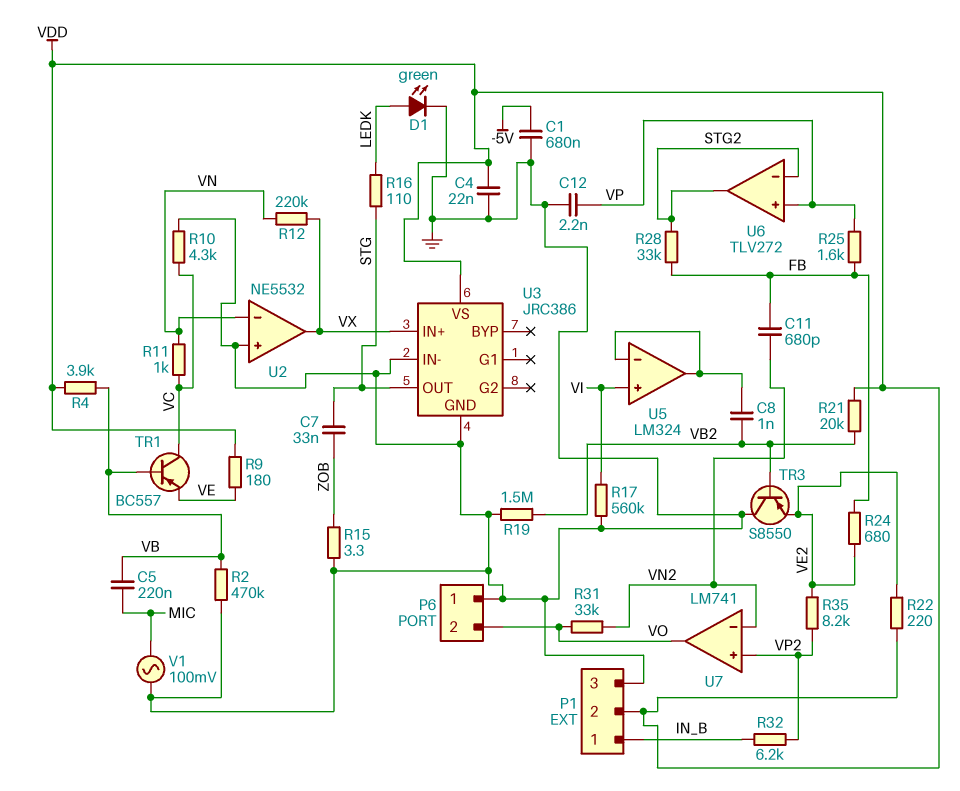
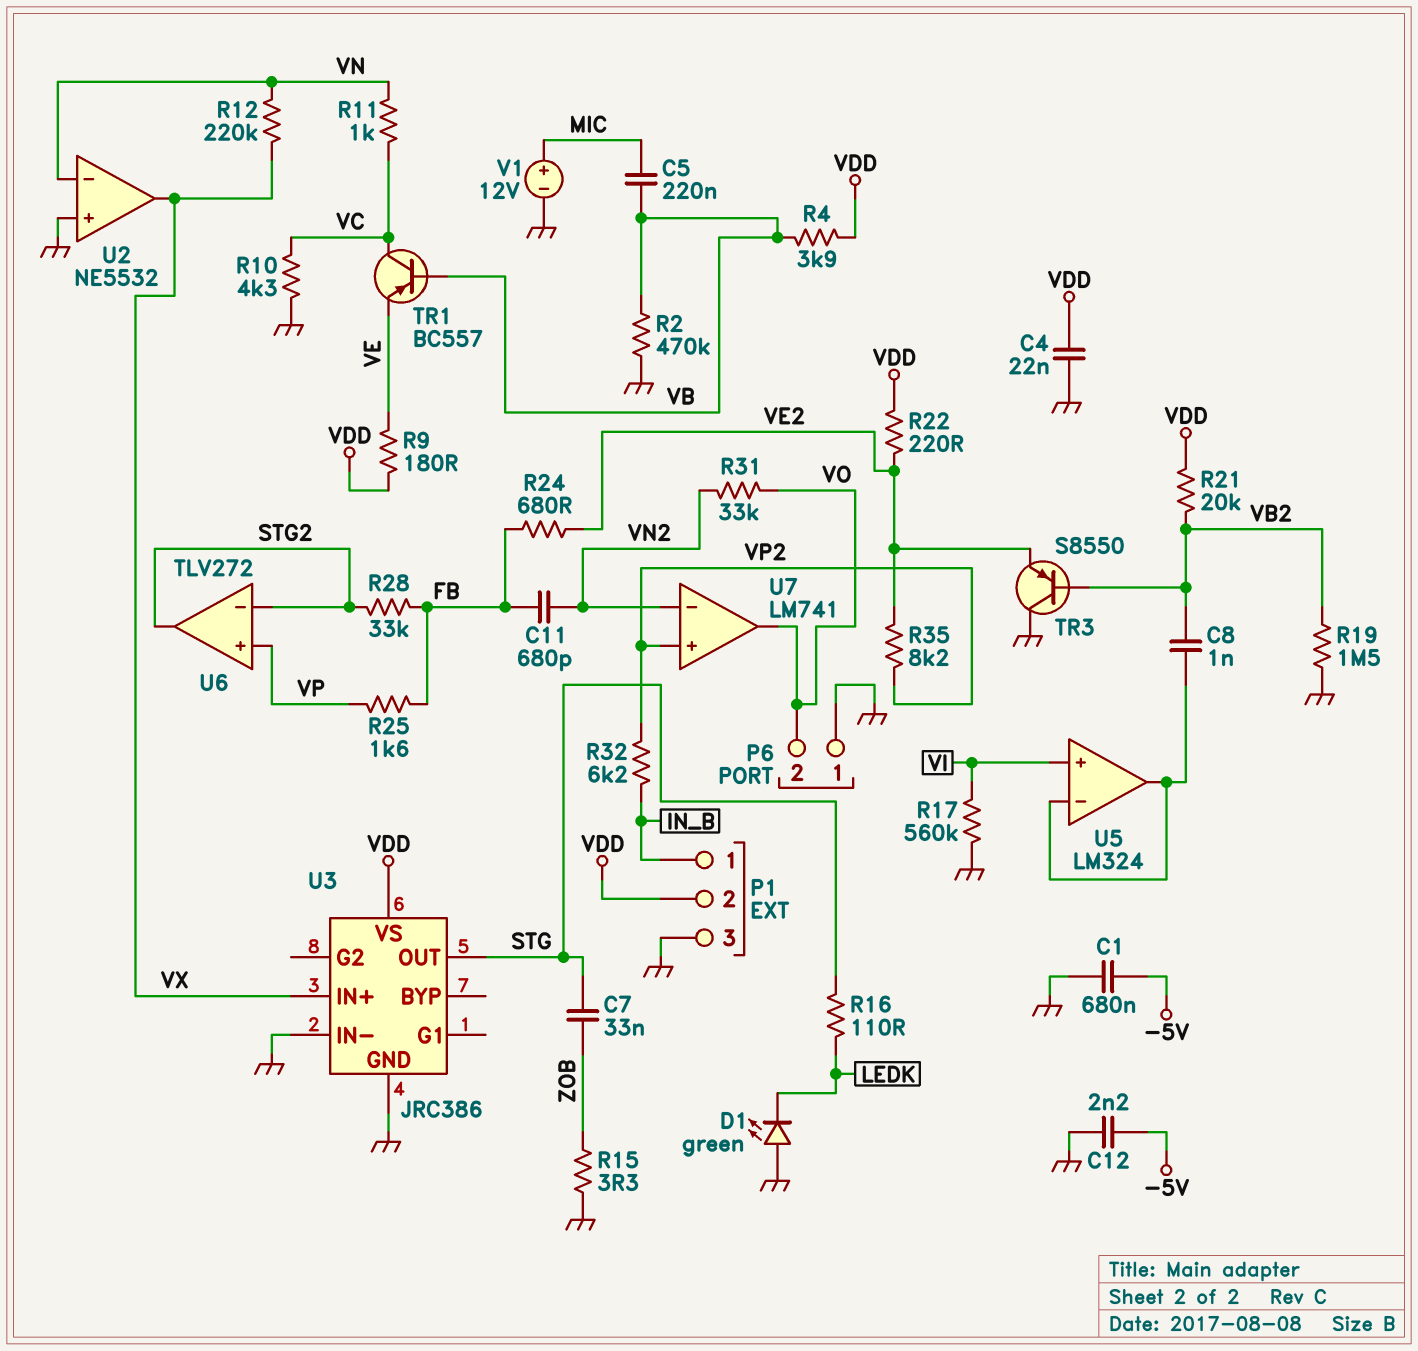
C12: 2.2nF (GND, VP) -> 2.2nF (-5V, GND)
D1: LED green (A LEDK, K GND) -> LED green (A GND, K LEDK)
V1: AC 100mV (GND, MIC) -> 12V (plus MIC, minus GND)

